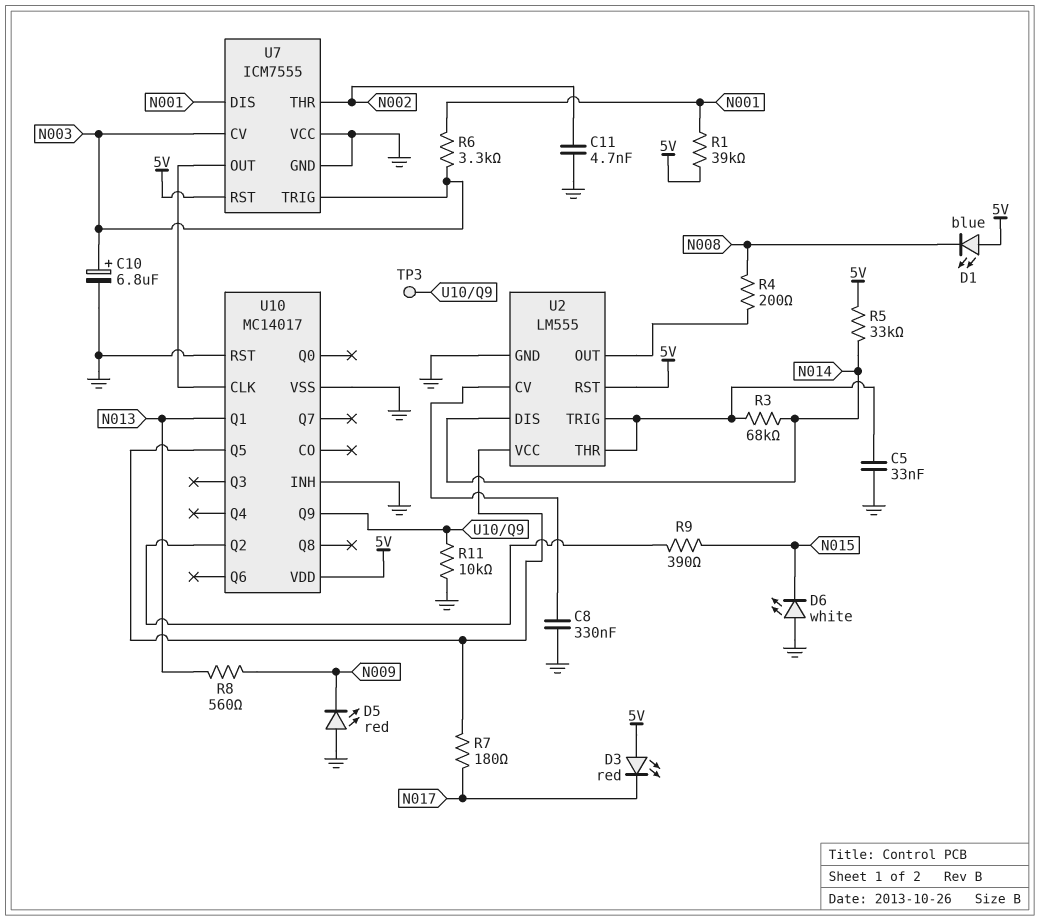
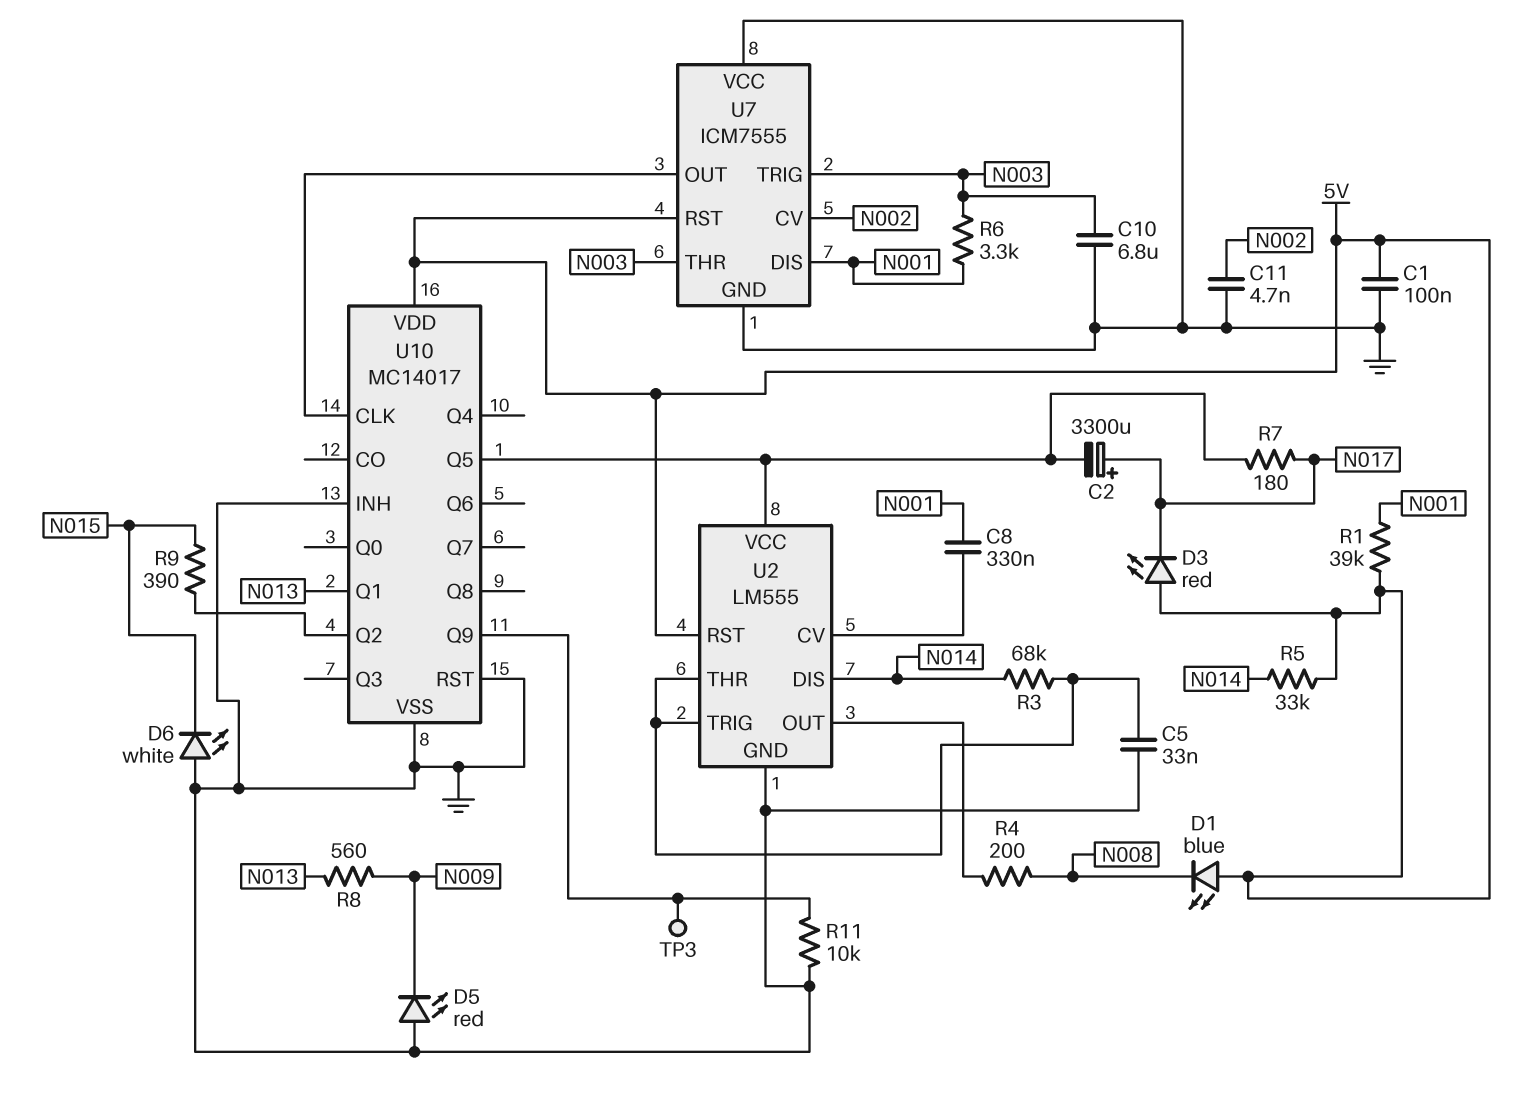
C1: none -> 100nF (5V, GND)
C2: none -> 3300uF (plus N017, minus U2/VCC)
C8: 330nF (GND, U2/CV) -> 330nF (N001, U2/CV)
C10: 6.8uF (plus N003, minus GND) -> 6.8uF (GND, N003)
U7 pin CV: N003 -> N002
U7 pin THR: N002 -> N003

